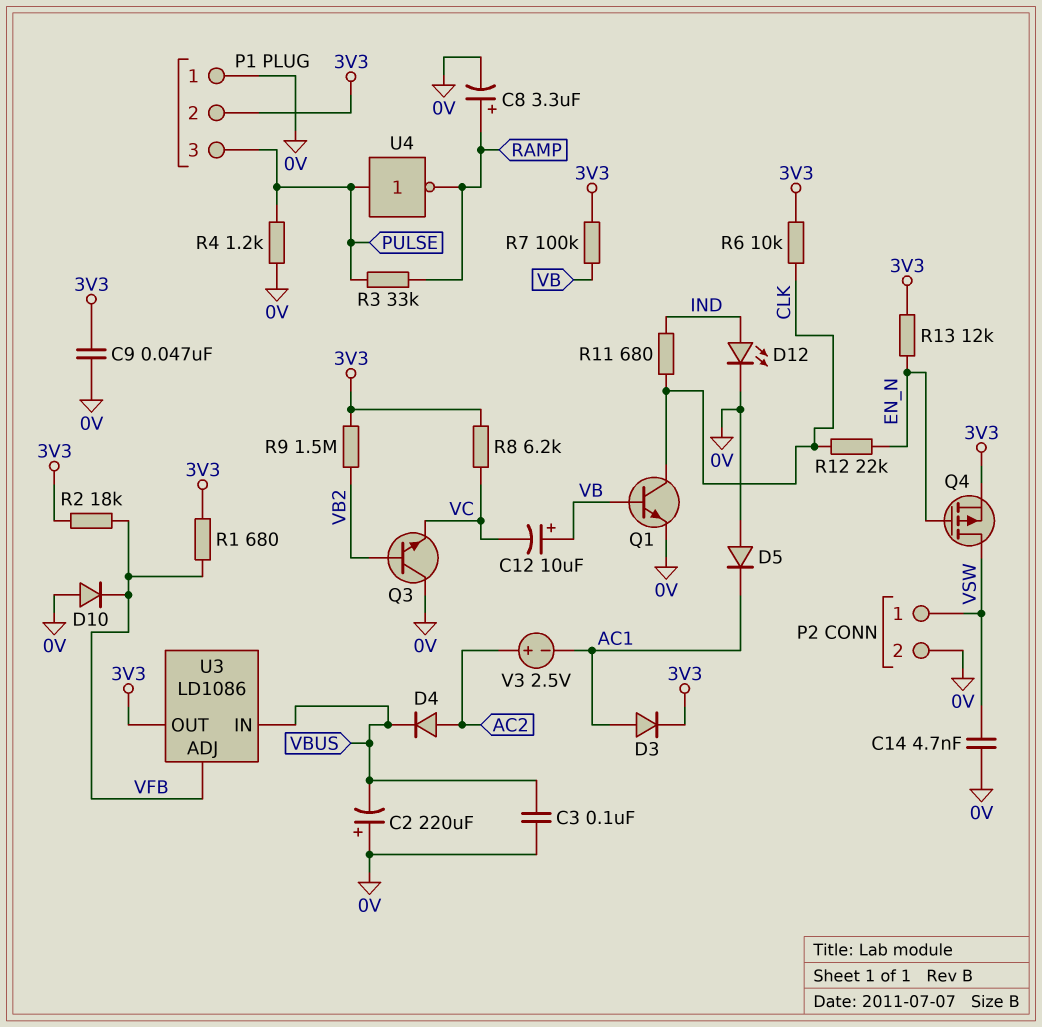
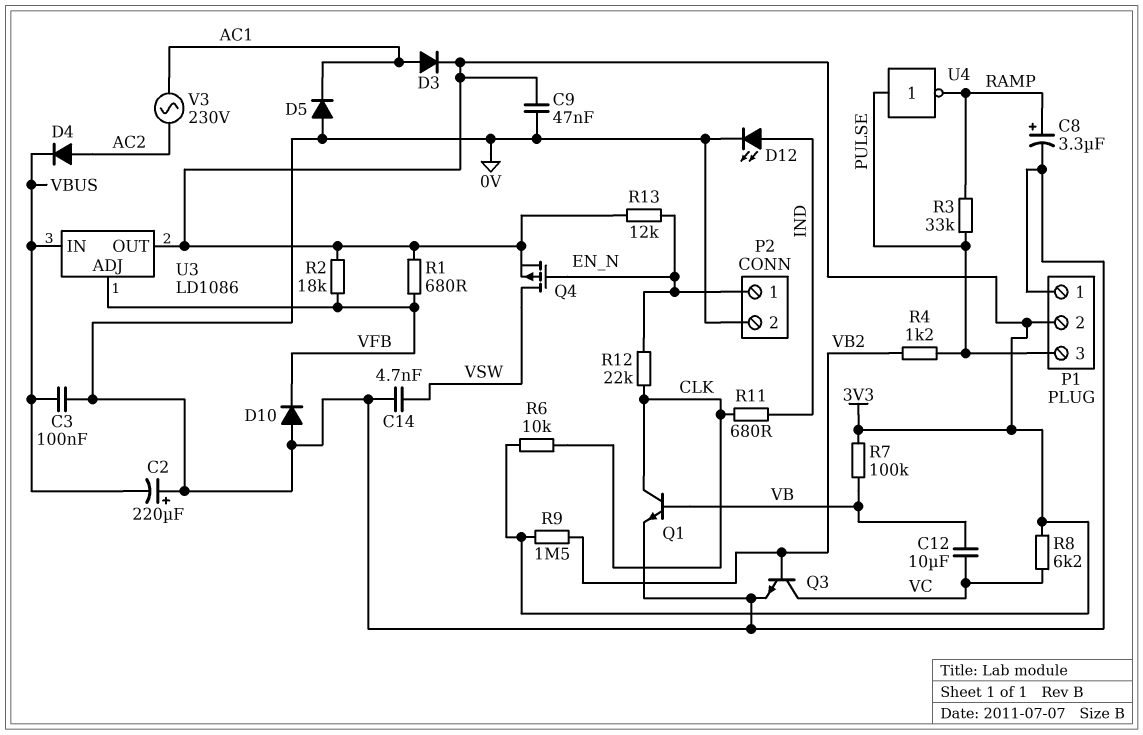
C12: 10uF (plus VB, minus VC) -> 10uF (VB, VC)
P2 pin 1: VSW -> EN_N
Q3: NPN (B VB2, C 0V, E VC) -> NPN (B VB2, C VC, E 0V)
R4: 1.2k (0V, PULSE) -> 1.2k (PULSE, VB2)
V3: 2.5V (plus AC2, minus AC1) -> AC 230V (AC1, AC2)

